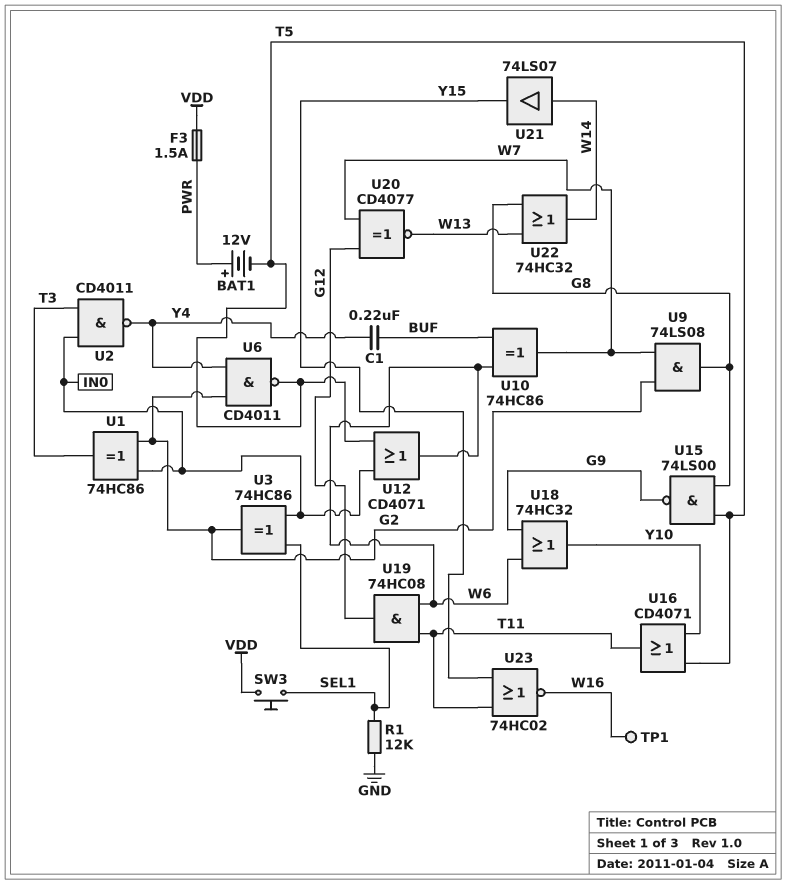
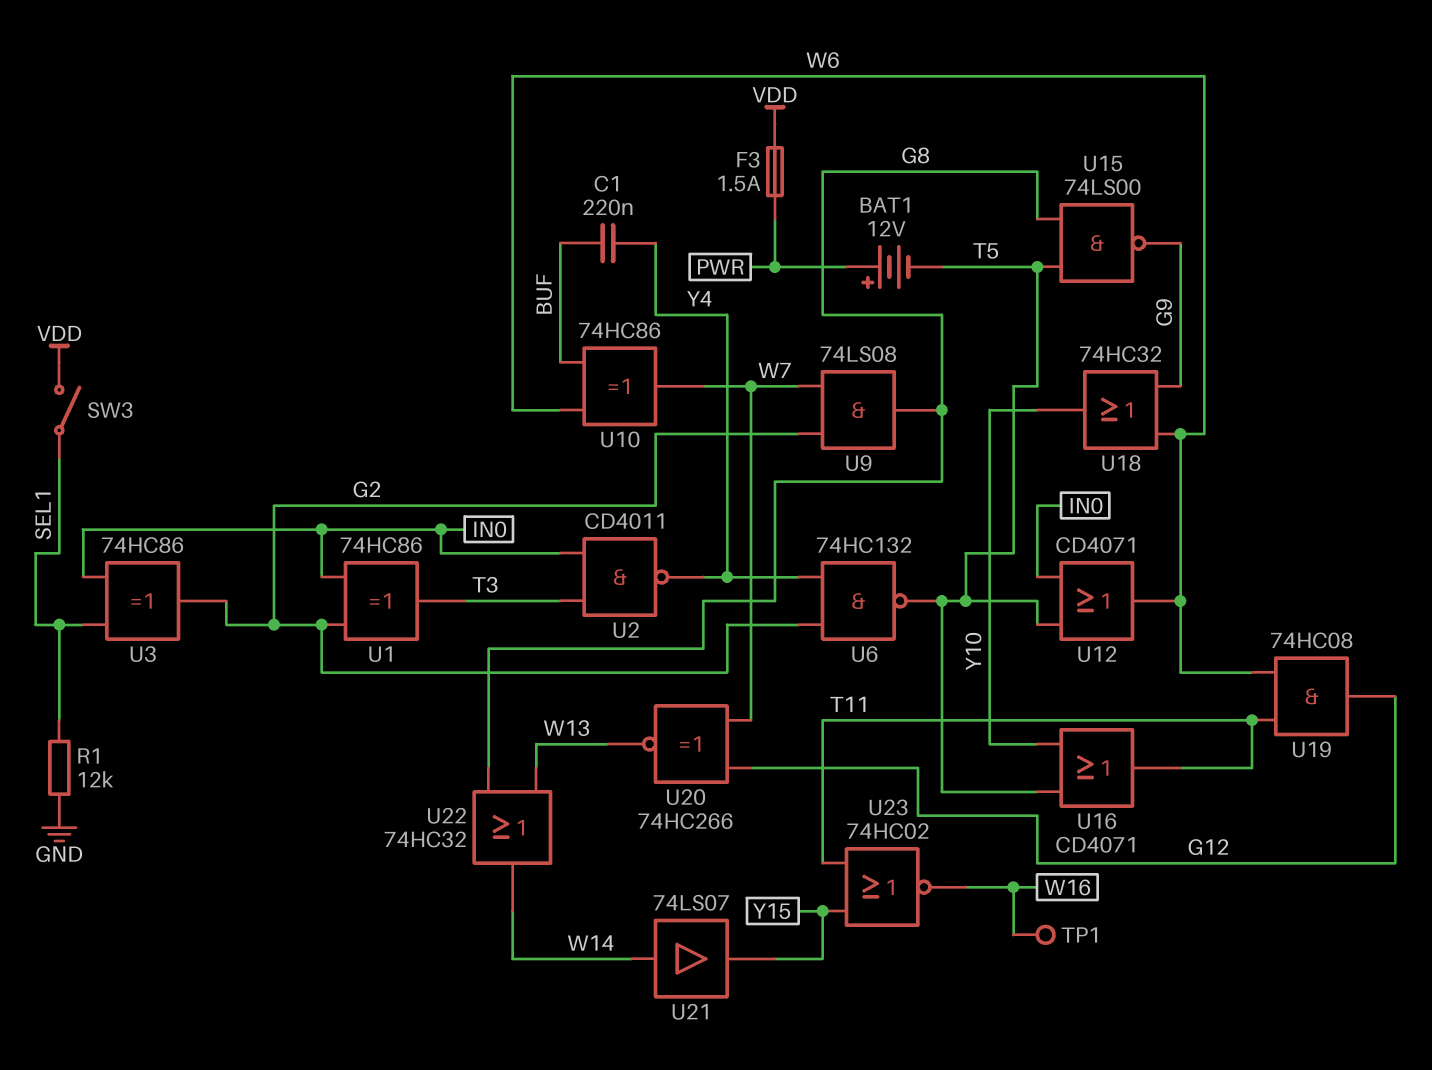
SW3: button (SEL1, VDD) -> switch (SEL1, VDD)
U6: NAND CD4011 (in G2, in Y4, out T5) -> NAND 74HC132 (in G2, in Y4, out T5)
U20: XNOR CD4077 (in G12, in W7, out W13) -> XNOR 74HC266 (in G12, in W7, out W13)

